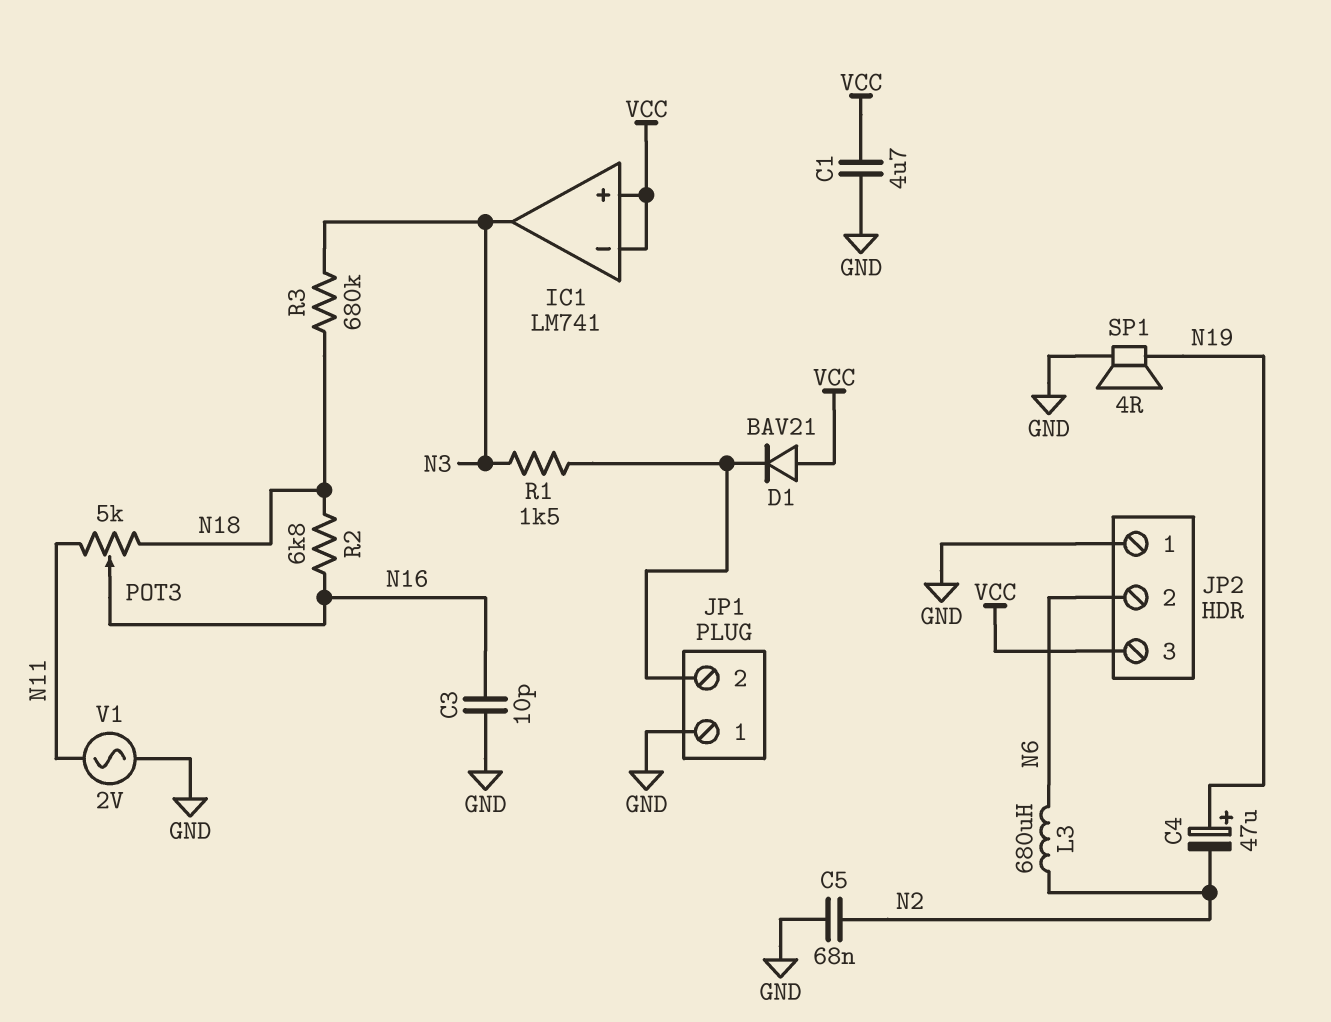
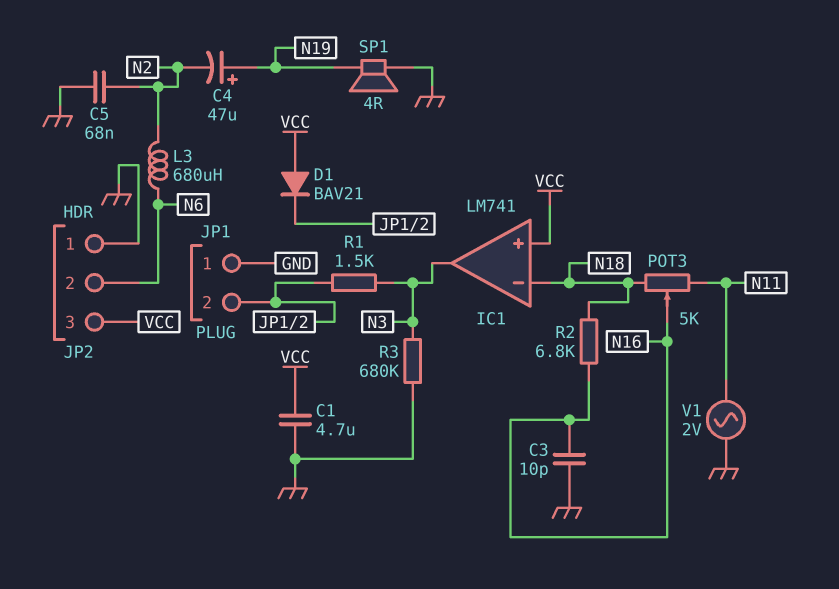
IC1 pin in-: VCC -> N18
R3: 680k (N3, N18) -> 680k (GND, N3)

